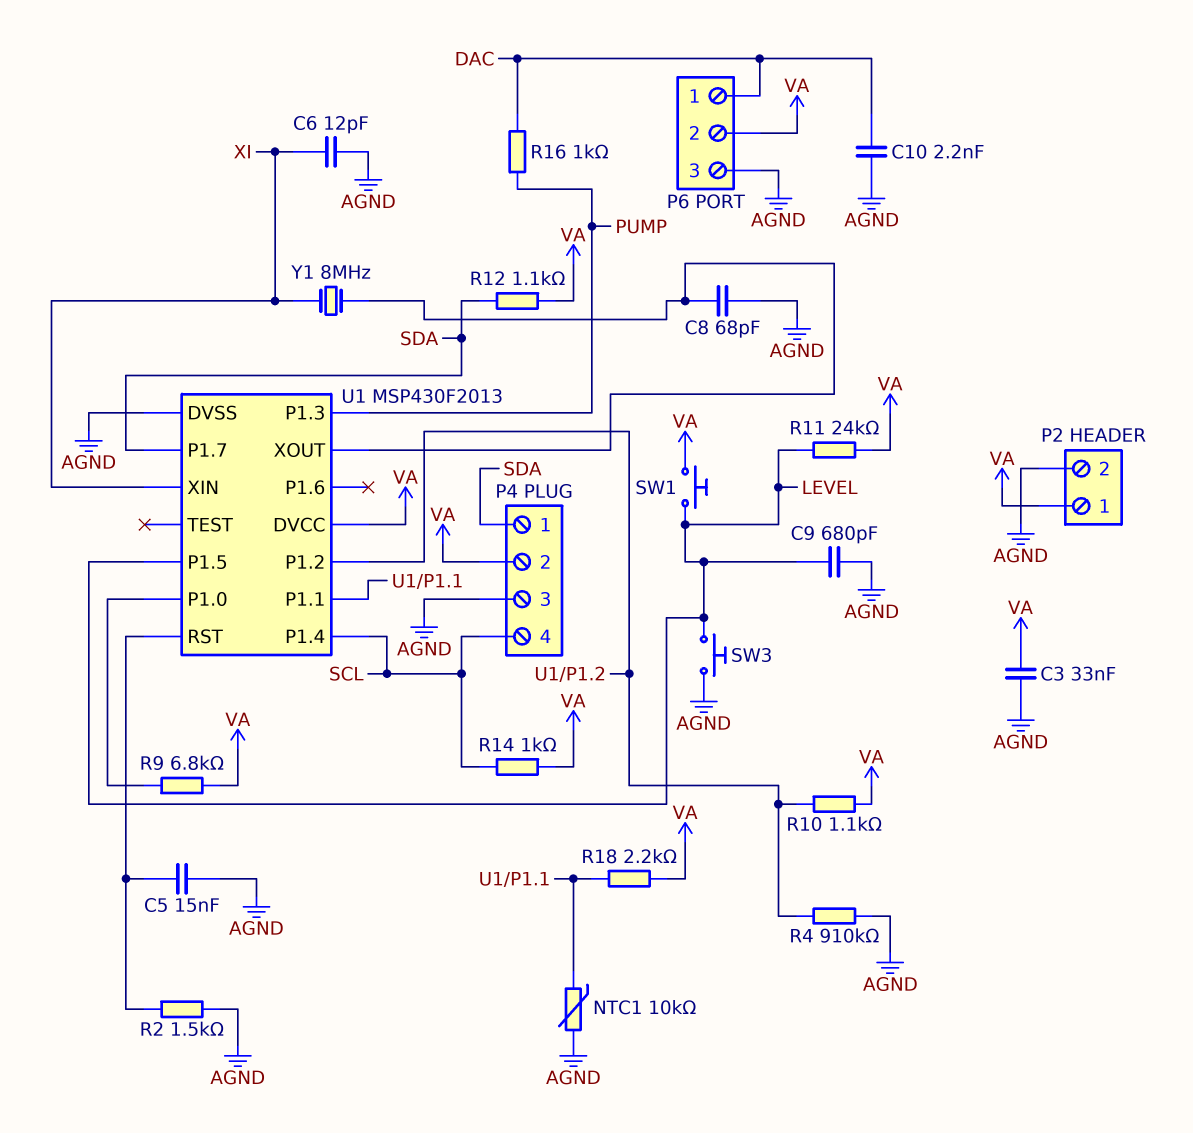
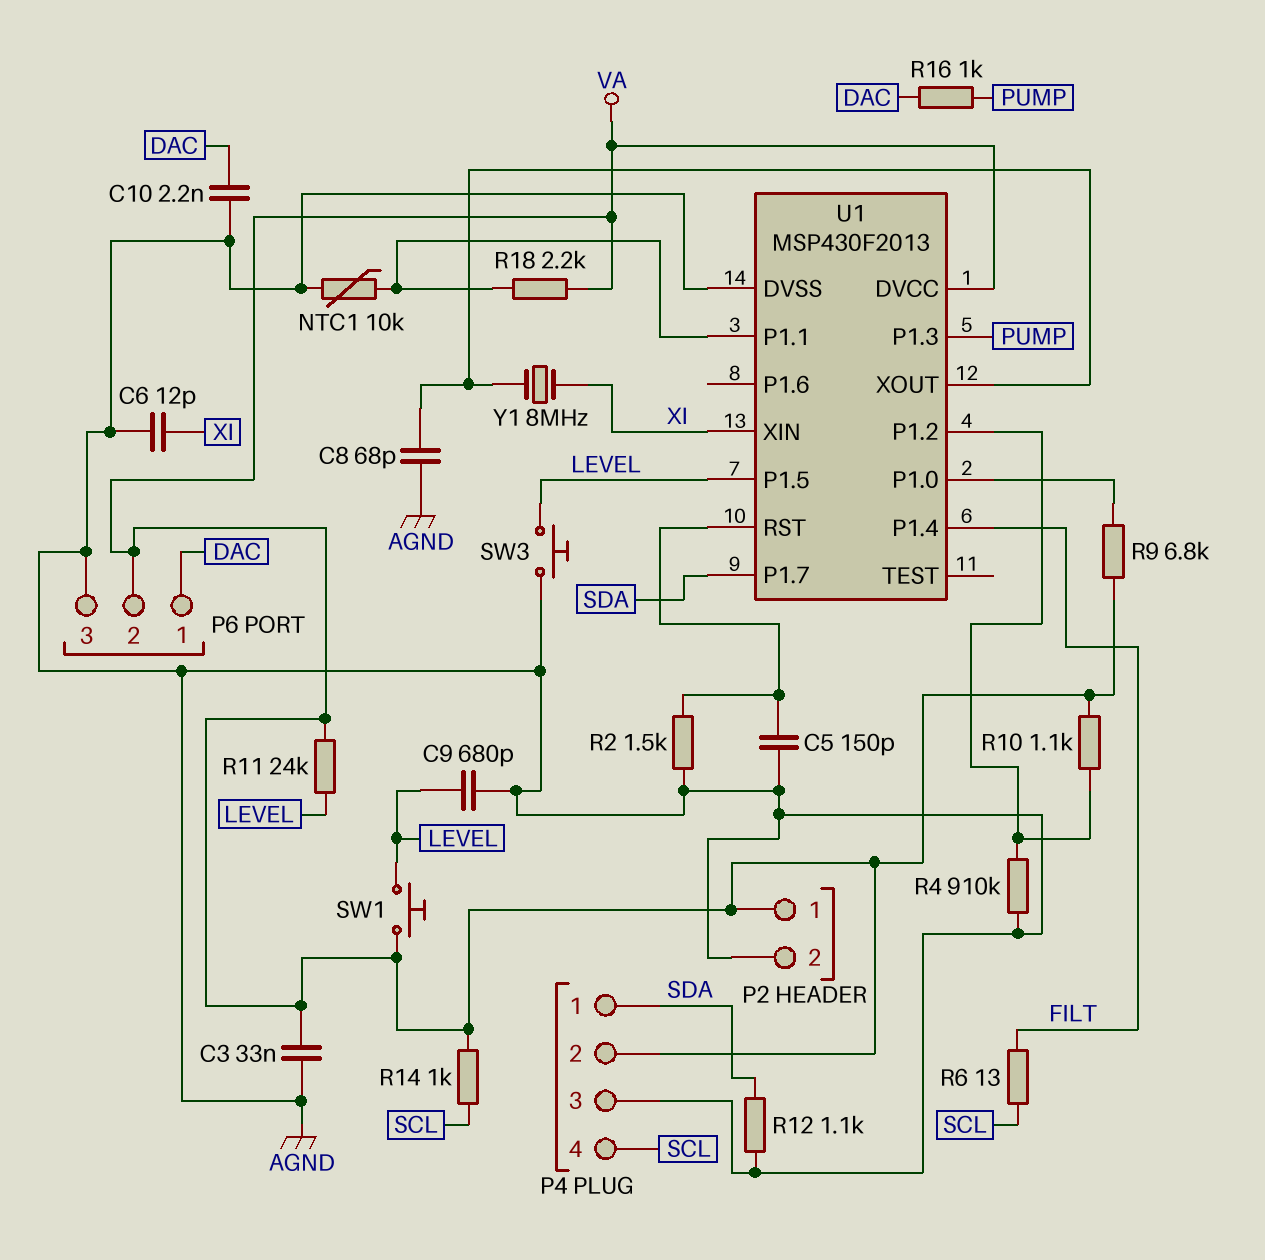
C5: 15nF (AGND, U1/RST) -> 150pF (AGND, U1/RST)
R6: none -> 13 (FILT, SCL)
R12: 1.1k (SDA, VA) -> 1.1k (AGND, SDA)
U1 pin P1.4: SCL -> FILT

